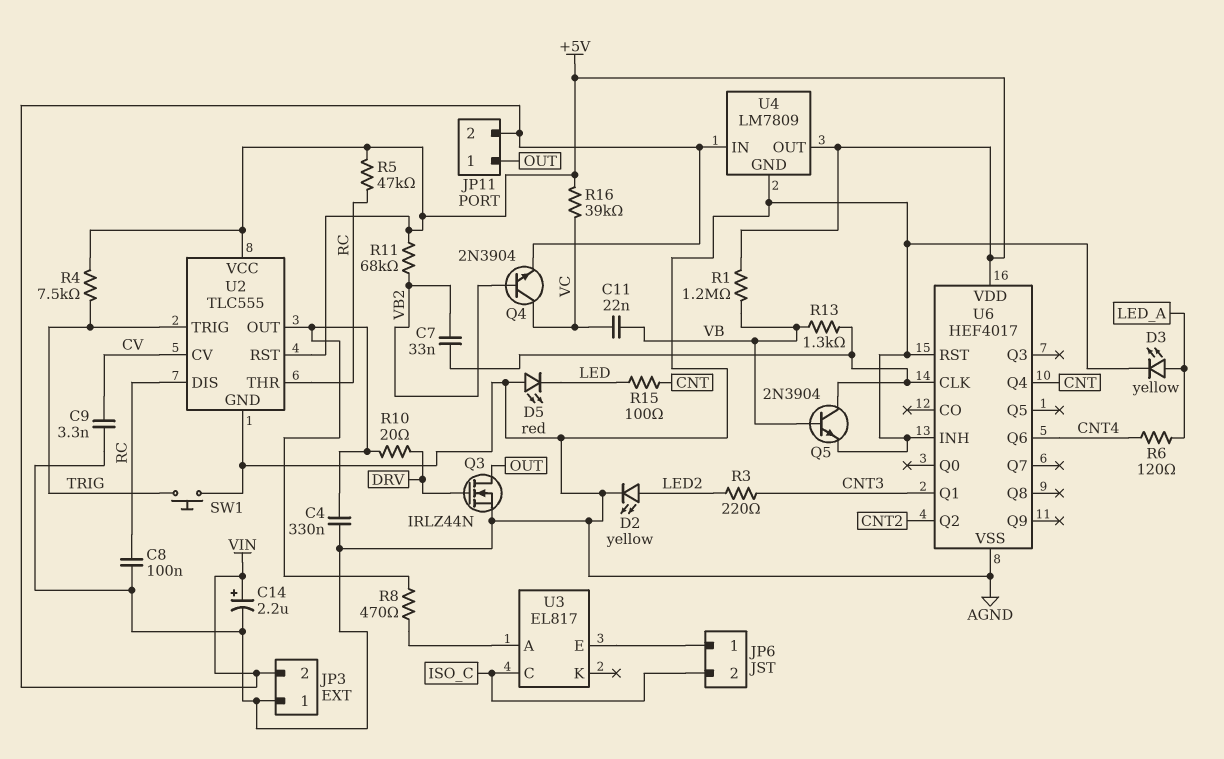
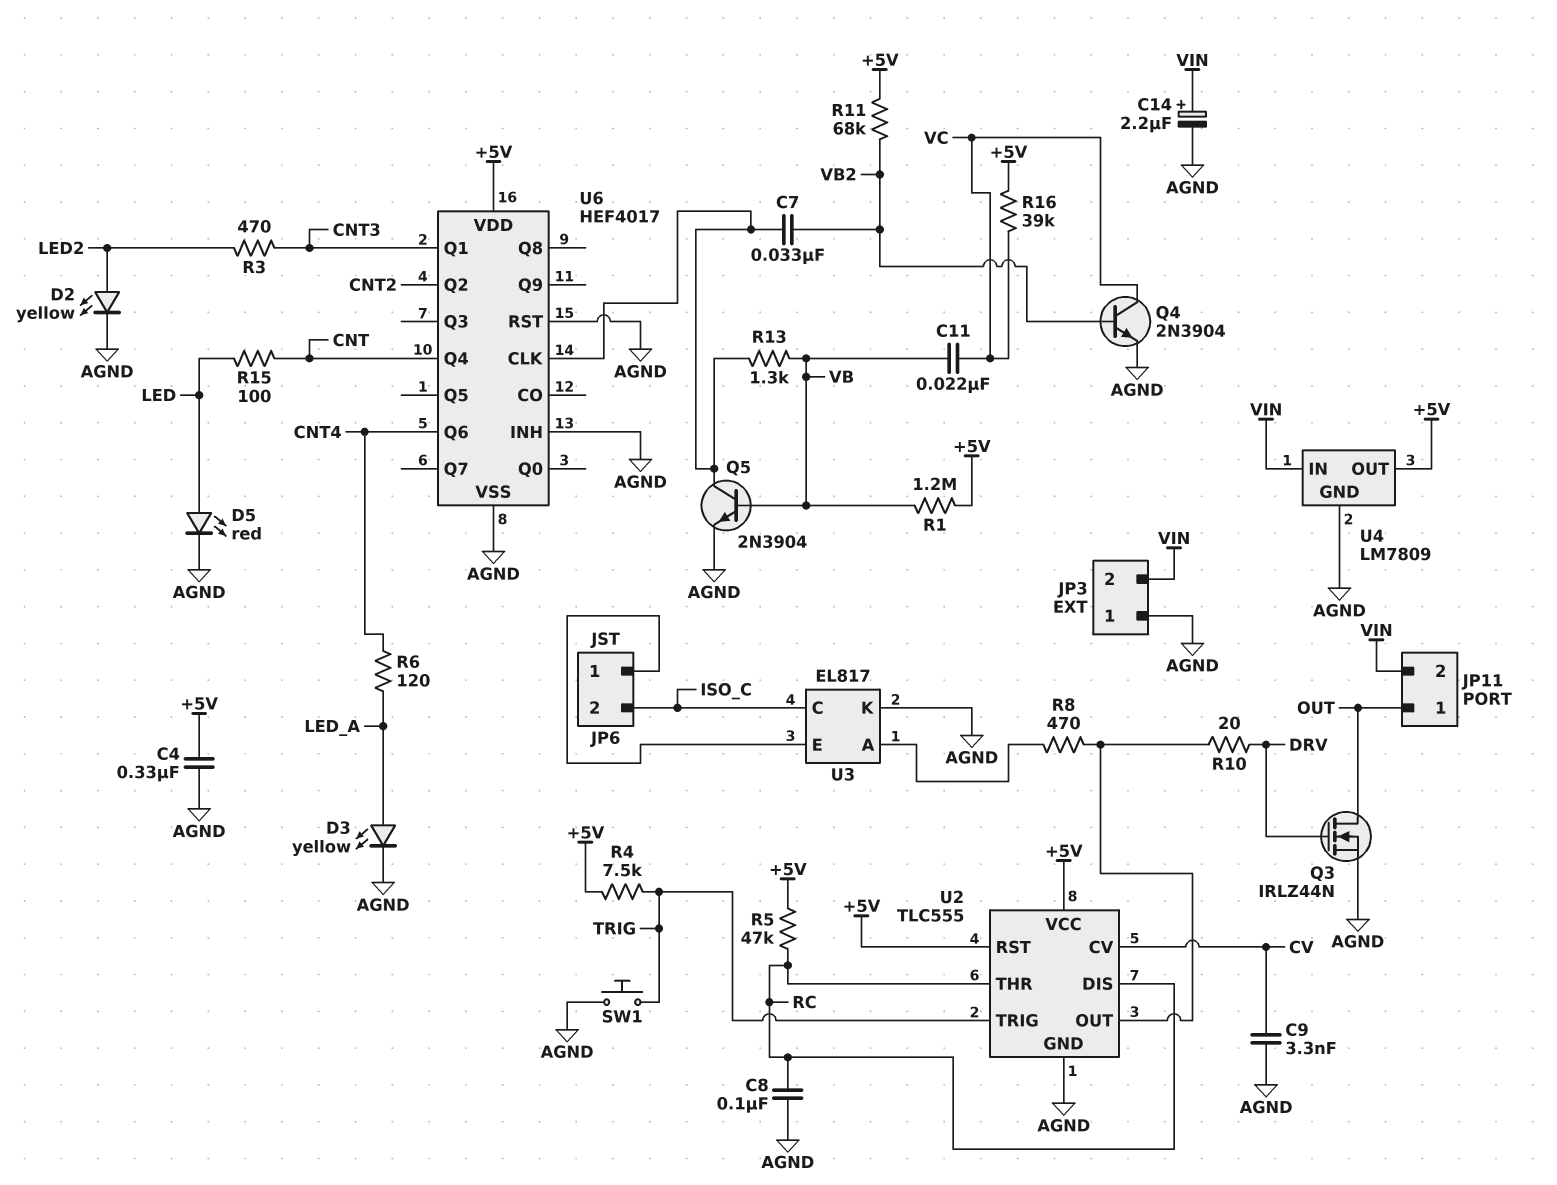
C4: 330nF (AGND, U2/OUT) -> 330nF (+5V, AGND)
D5: LED red (A AGND, K LED) -> LED red (A LED, K AGND)
Q4: NPN 2N3904 (B VB2, C VC, E VIN) -> NPN 2N3904 (B VB2, C VC, E AGND)
R3: 220 (CNT3, LED2) -> 470 (CNT3, LED2)
U3 pin K: none -> AGND

